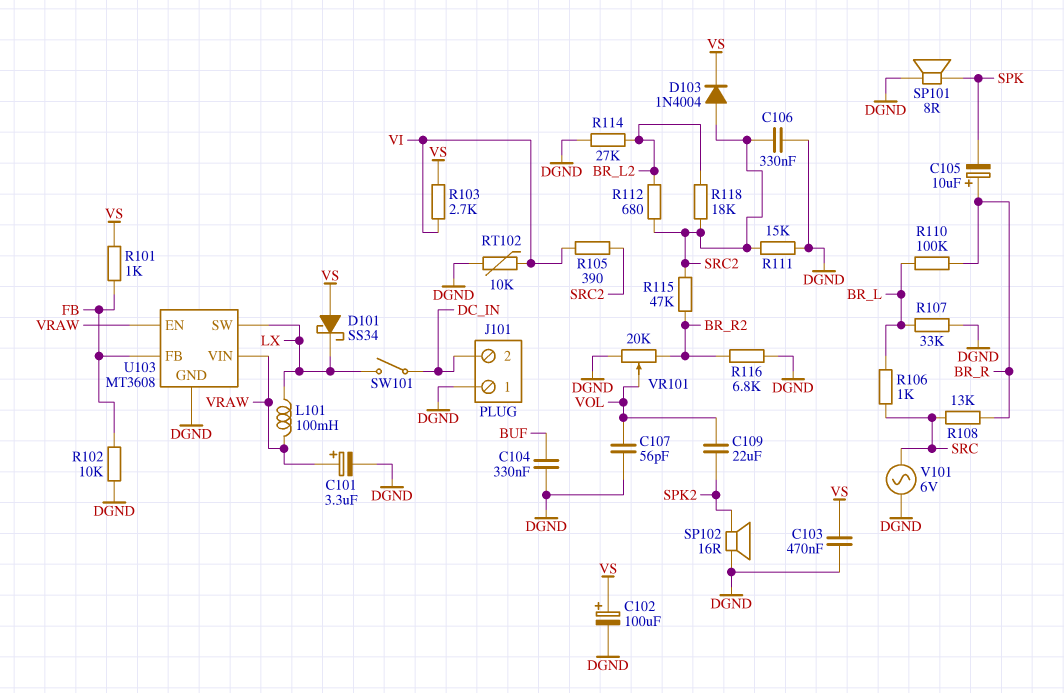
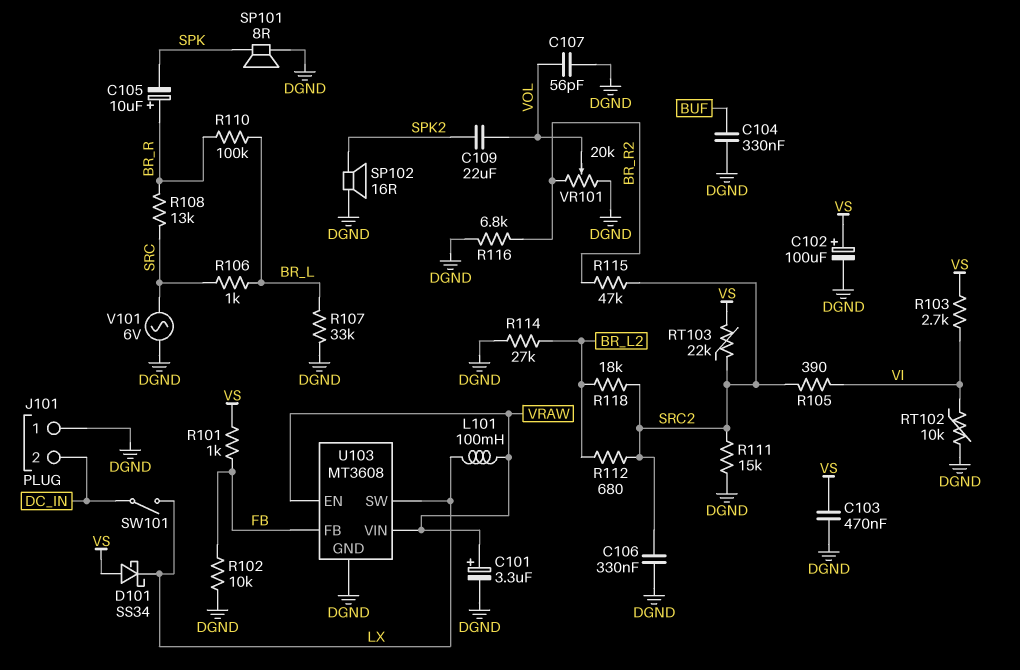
D103: diode 1N4004 (A SRC2, K VS) -> none
RT103: none -> 22k (SRC2, VS)

